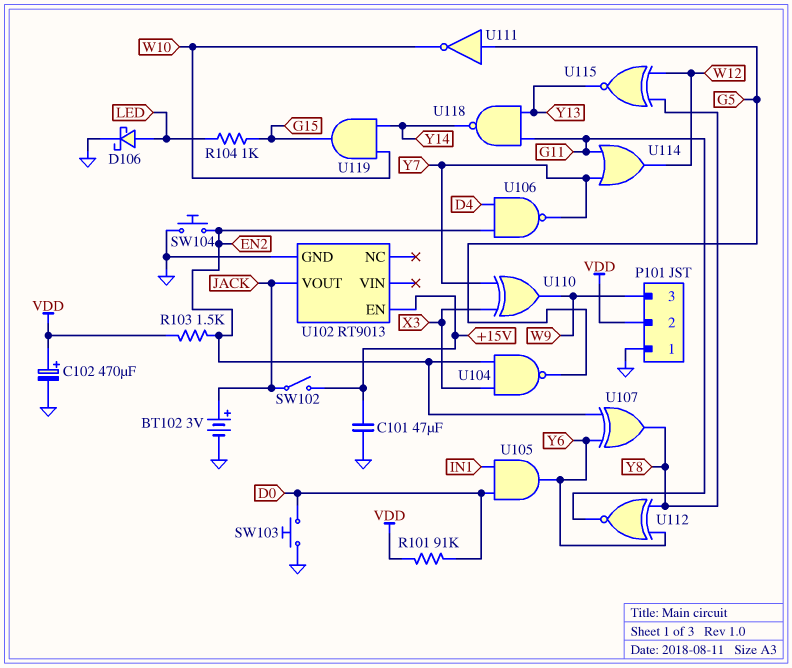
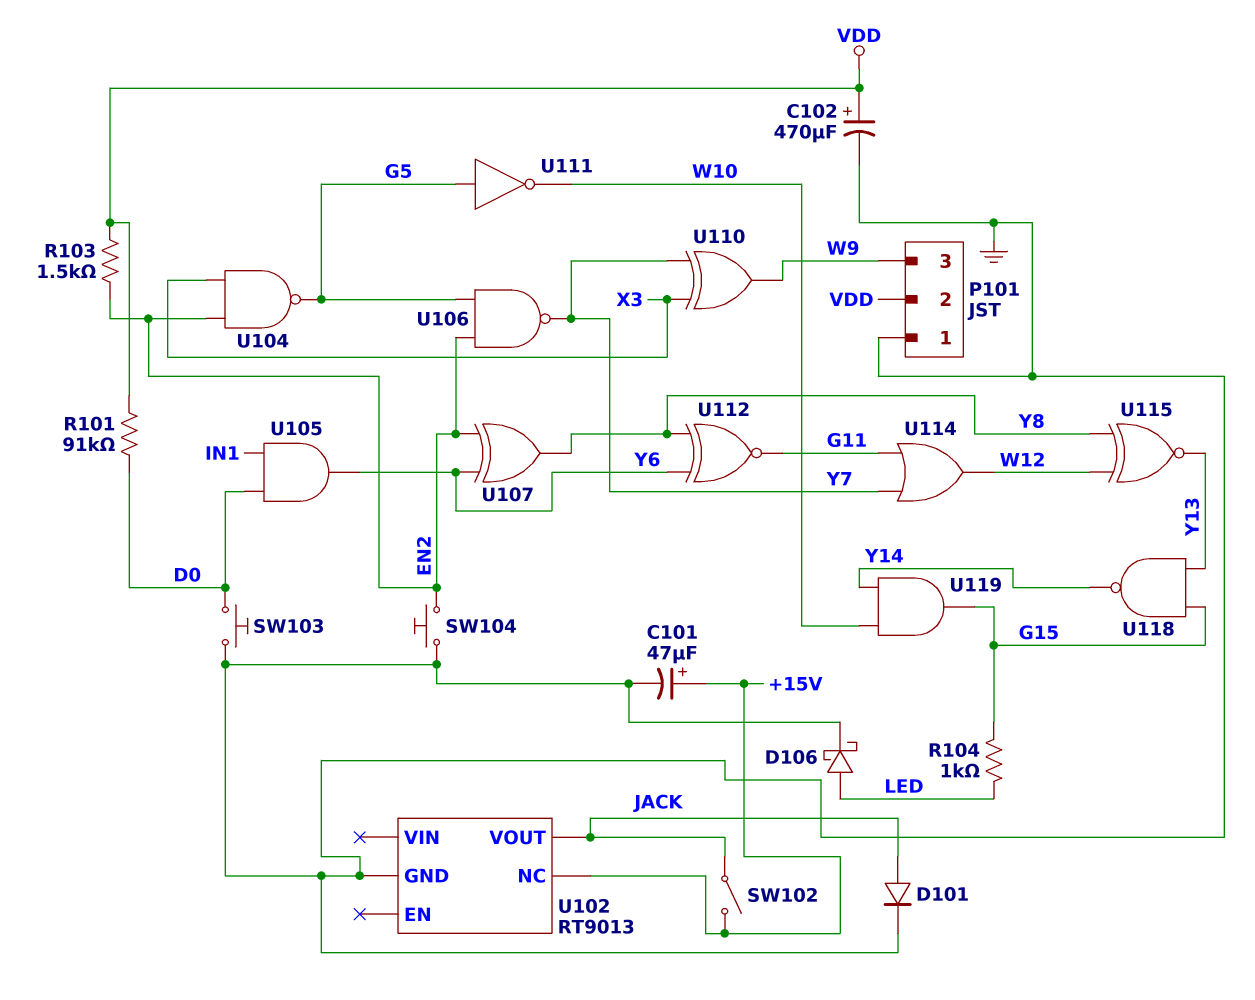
BT102: 3V (plus JACK, minus GND) -> none
C101: 47uF (+15V, GND) -> 47uF (plus +15V, minus GND)
D101: none -> diode (A JACK, K GND)
U102 pin EN: +15V -> none
U102 pin NC: none -> +15V
U106: NAND (in D4, in EN2, out Y7) -> NAND (in EN2, in G5, out Y7)
U118: NAND (in G11, in Y13, out Y14) -> NAND (in G15, in Y13, out Y14)

